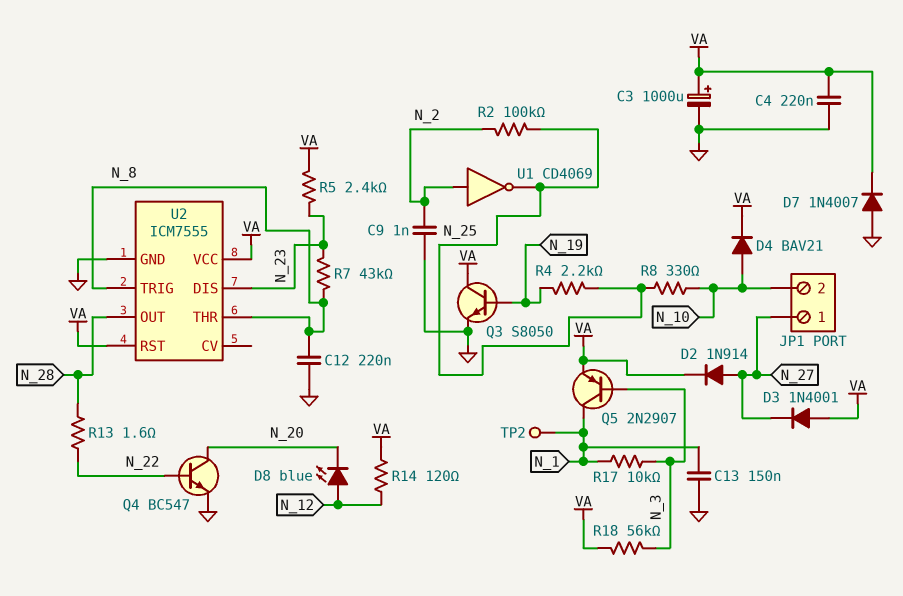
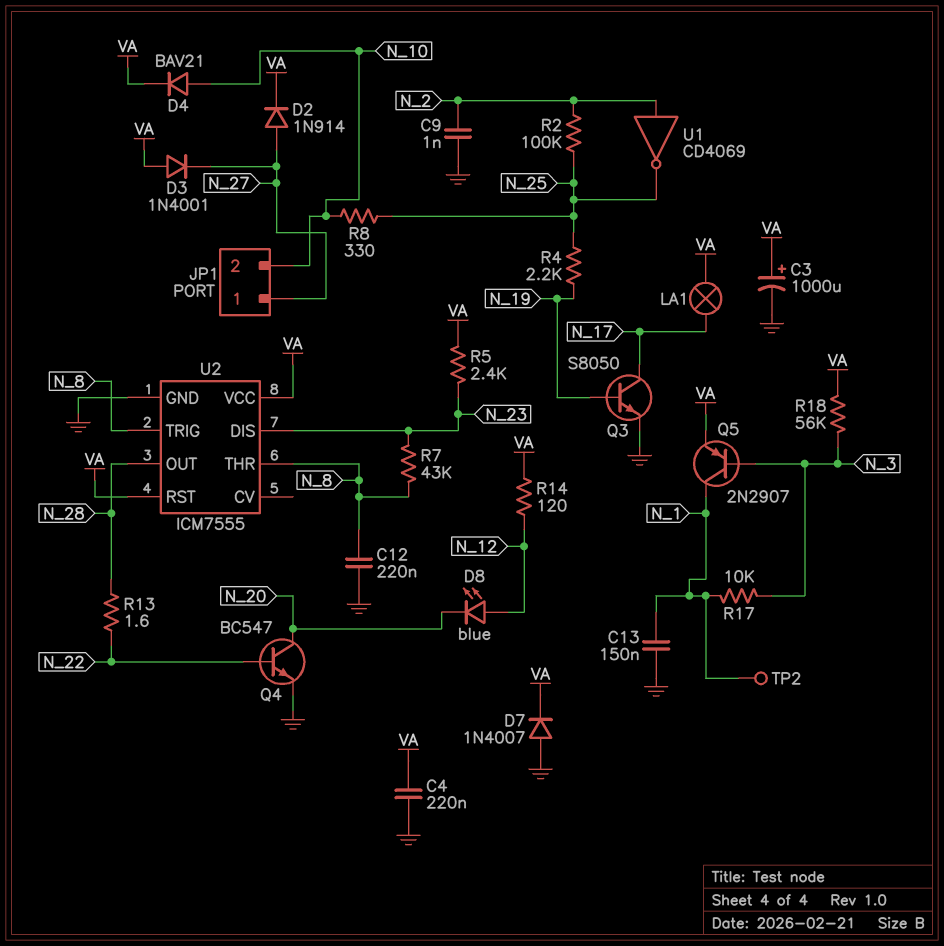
LA1: none -> lamp (N_17, VA)
Q3: NPN S8050 (B N_19, C VA, E GND) -> NPN S8050 (B N_19, C N_17, E GND)

